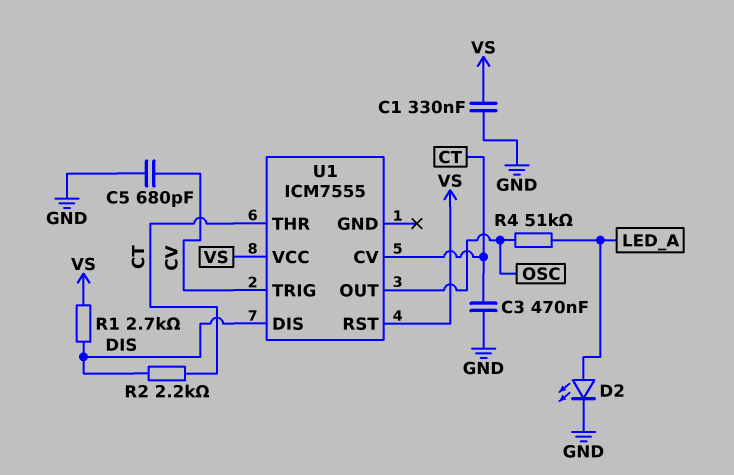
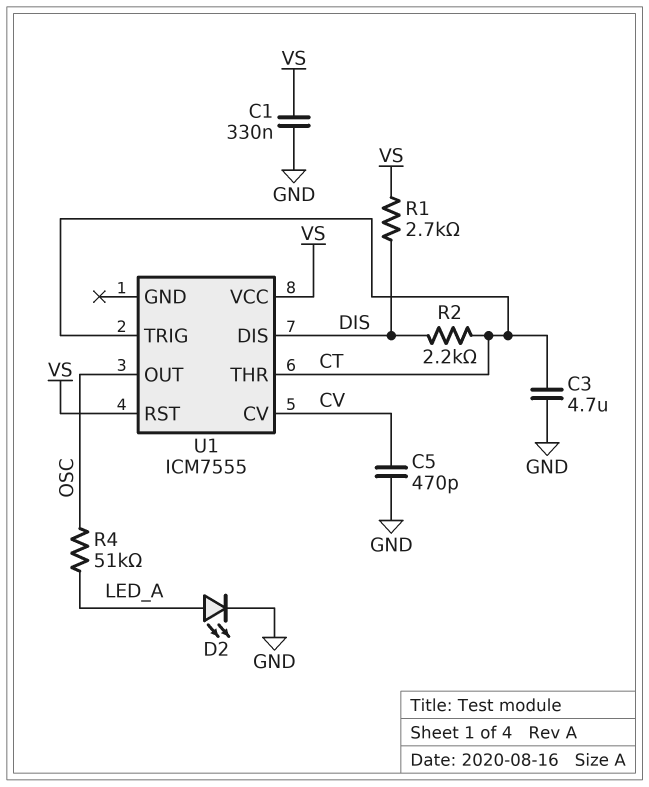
C3: 470nF (CT, GND) -> 4.7uF (CT, GND)
C5: 680pF (CV, GND) -> 470pF (CV, GND)
U1 pin CV: CT -> CV
U1 pin TRIG: CV -> CT

